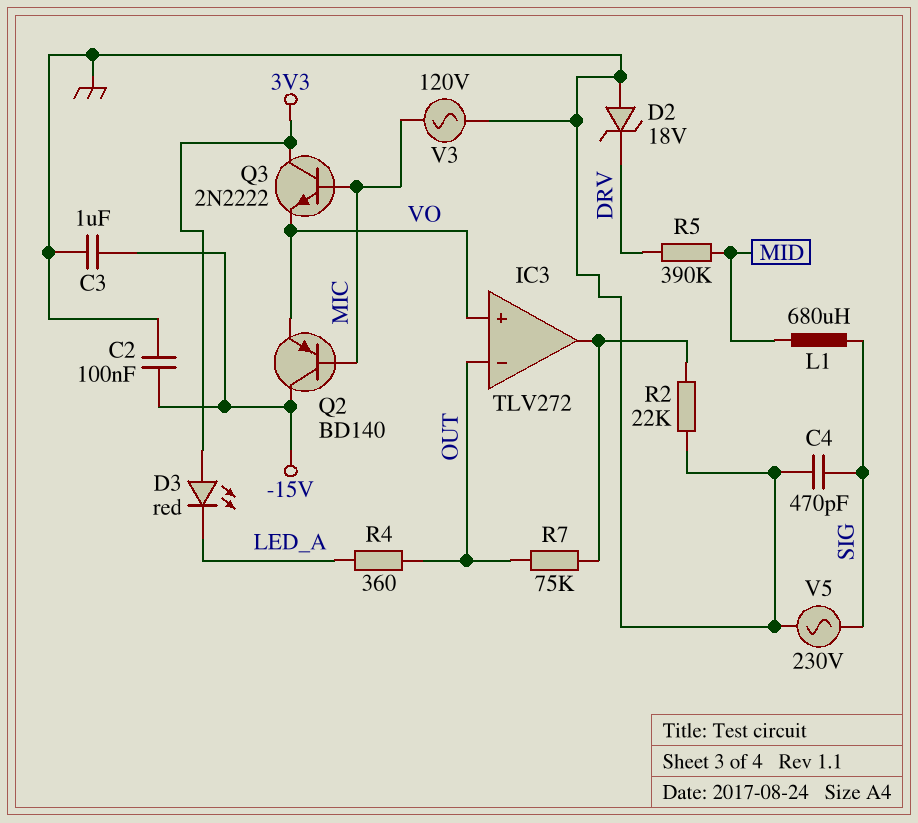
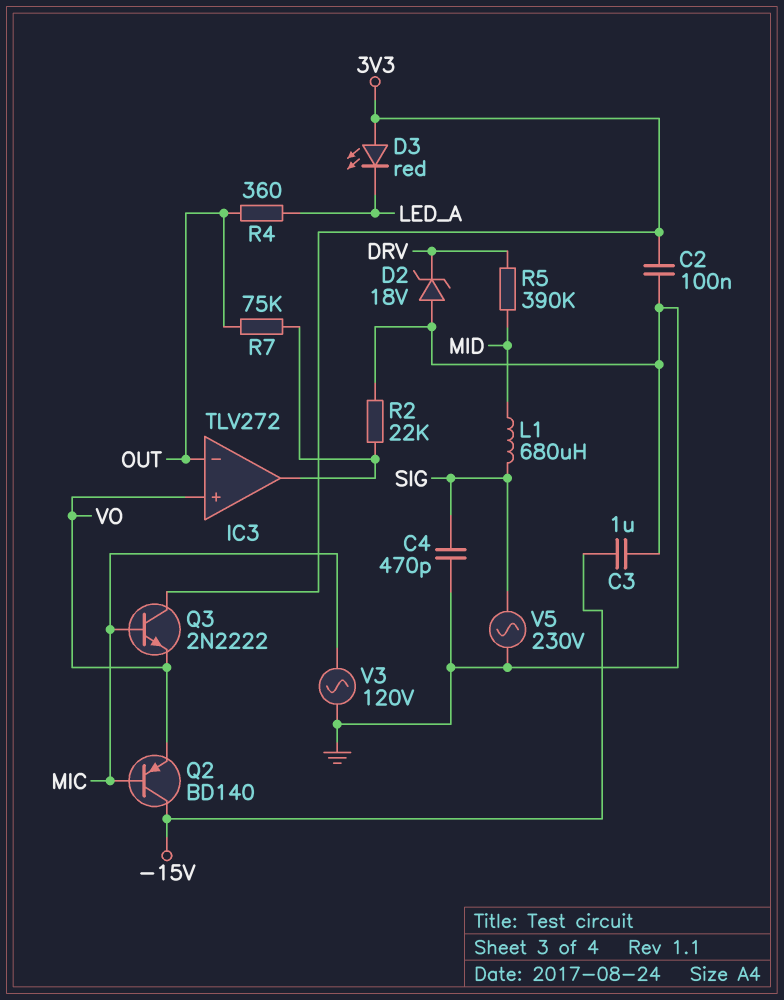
C2: 100nF (-15V, GND) -> 100nF (3V3, GND)

